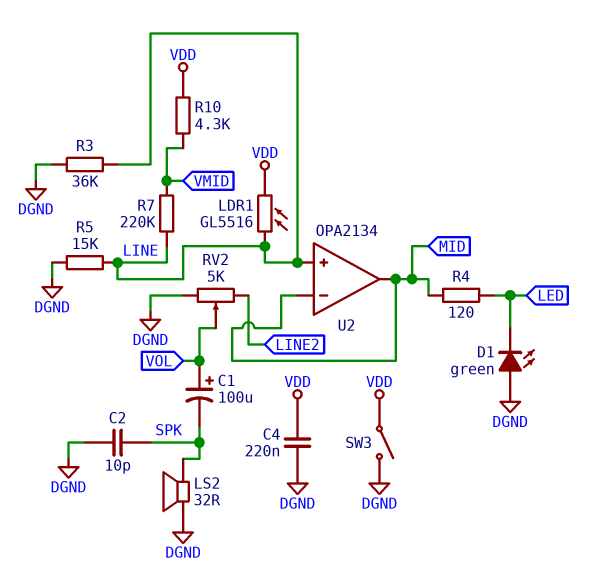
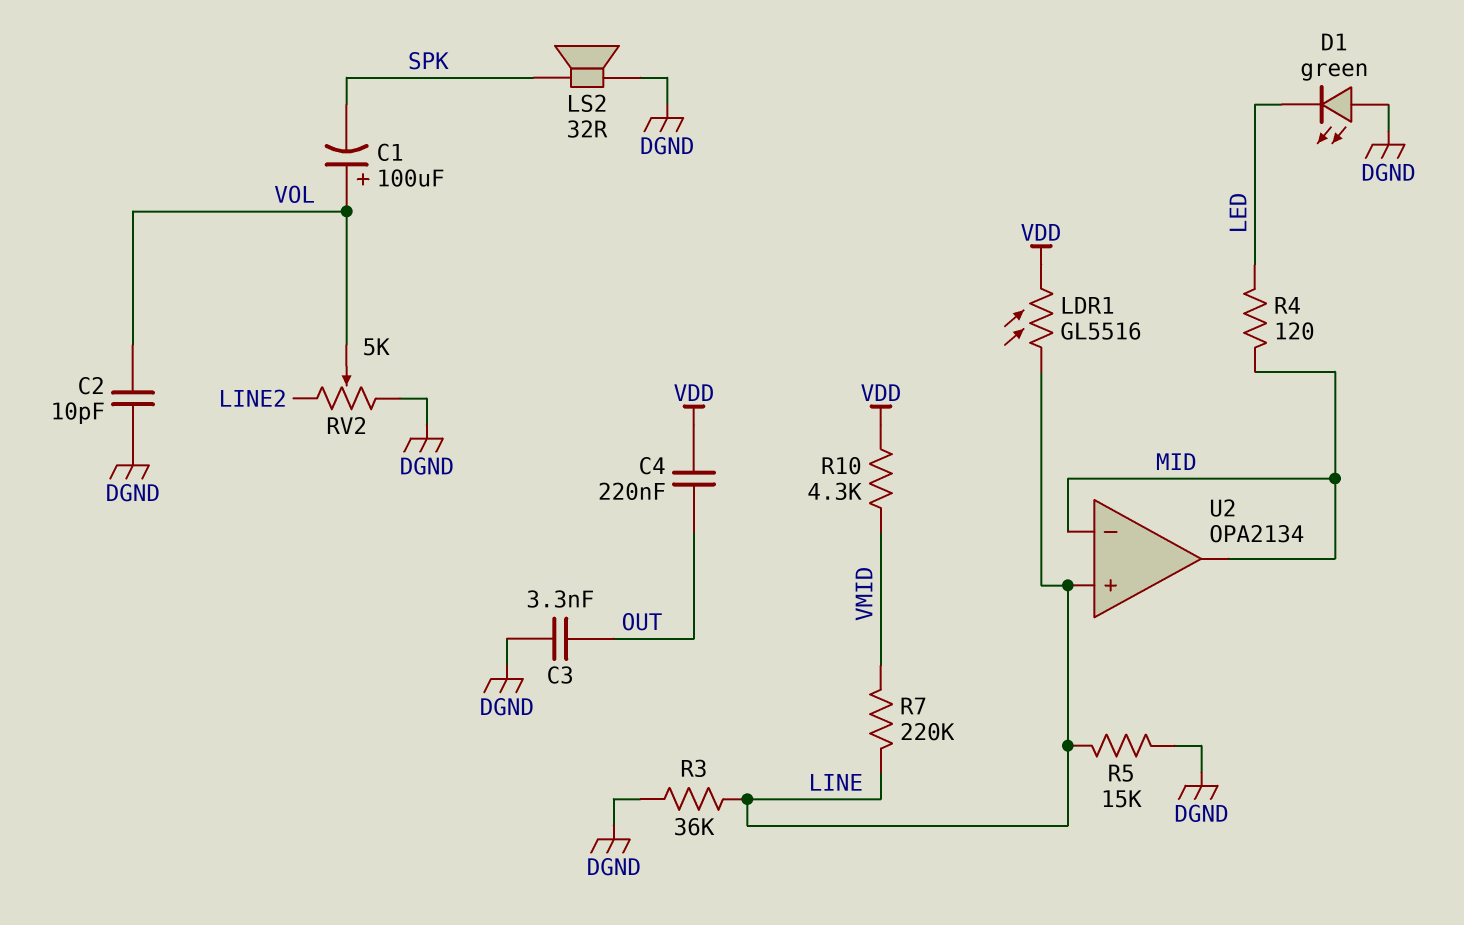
C2: 10pF (DGND, SPK) -> 10pF (DGND, VOL)
C3: none -> 3.3nF (DGND, OUT)
C4: 220nF (DGND, VDD) -> 220nF (OUT, VDD)
SW3: switch (DGND, VDD) -> none

